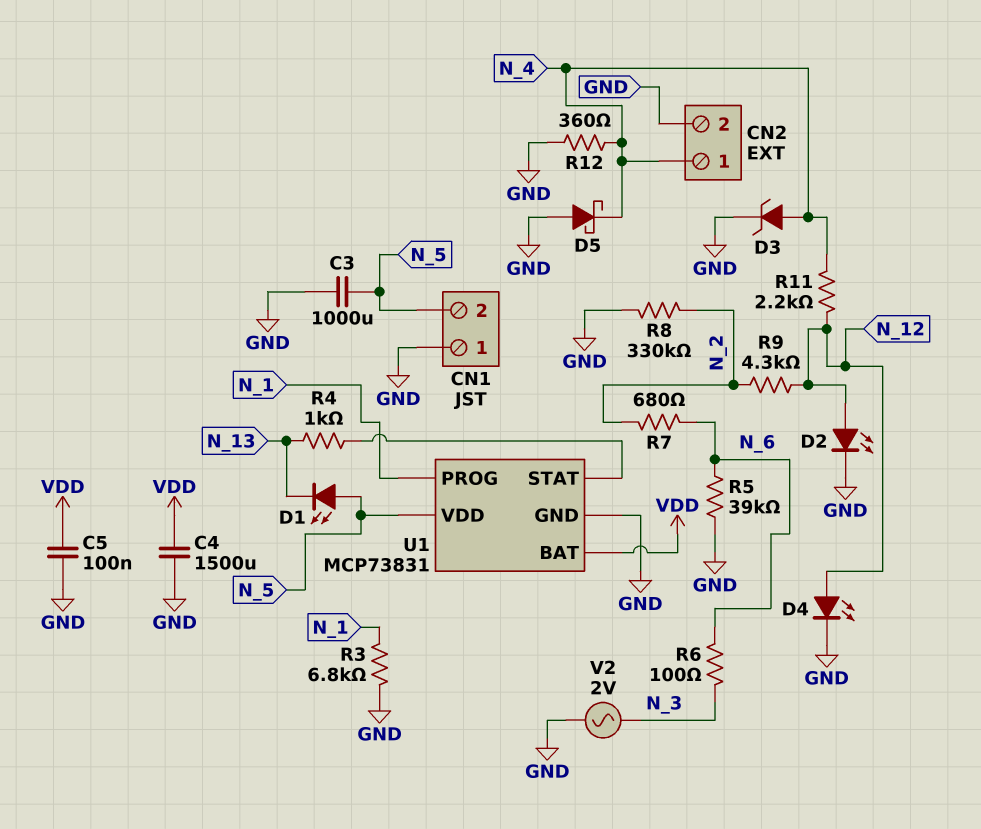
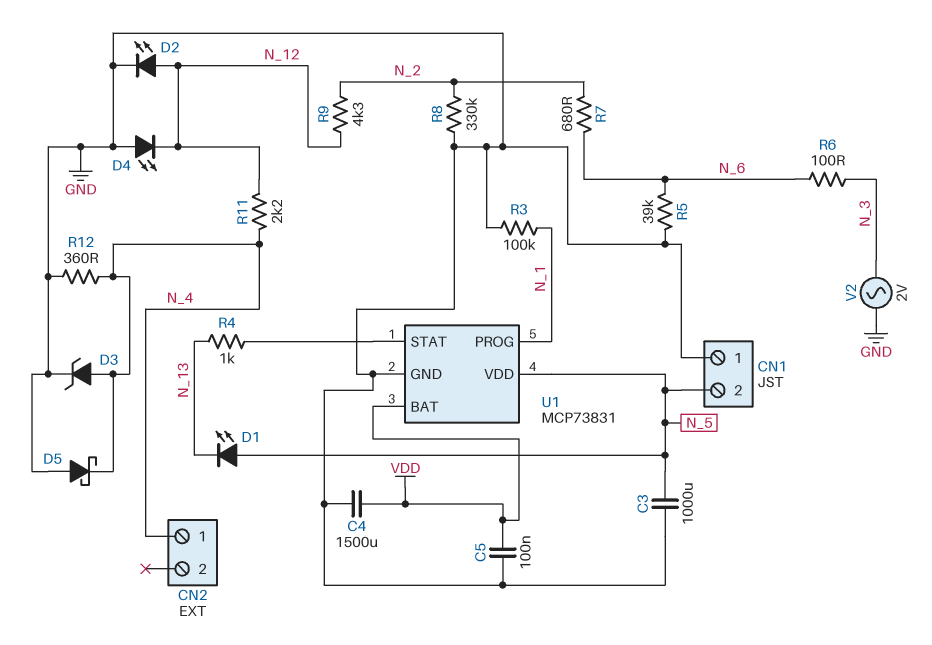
CN2 pin 2: GND -> none
D4: LED (A N_12, K GND) -> LED (A GND, K N_12)
R3: 6.8k (GND, N_1) -> 100k (GND, N_1)

